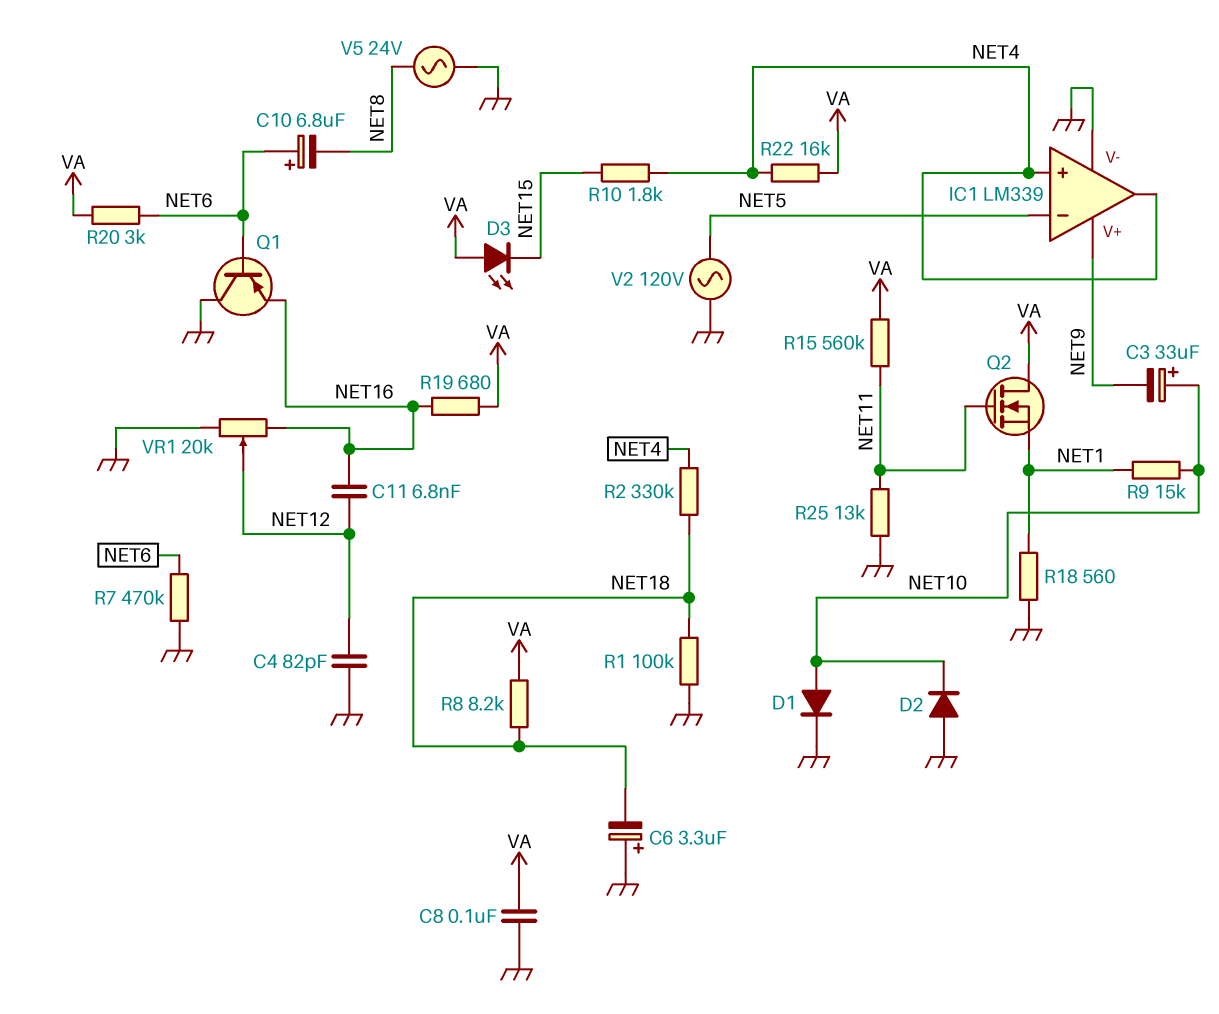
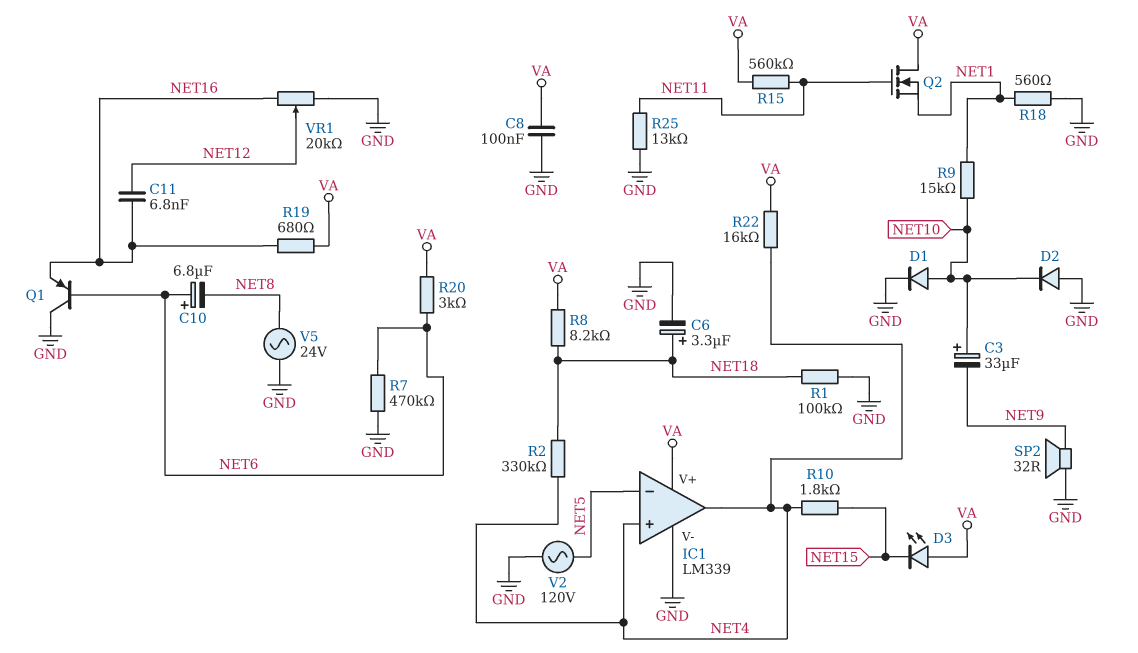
C4: 82pF (GND, NET12) -> none
C6: 3.3uF (plus GND, minus NET18) -> 3.3uF (plus NET18, minus GND)
IC1 pin V+: NET9 -> VA
SP2: none -> speaker 32R (GND, NET9)

